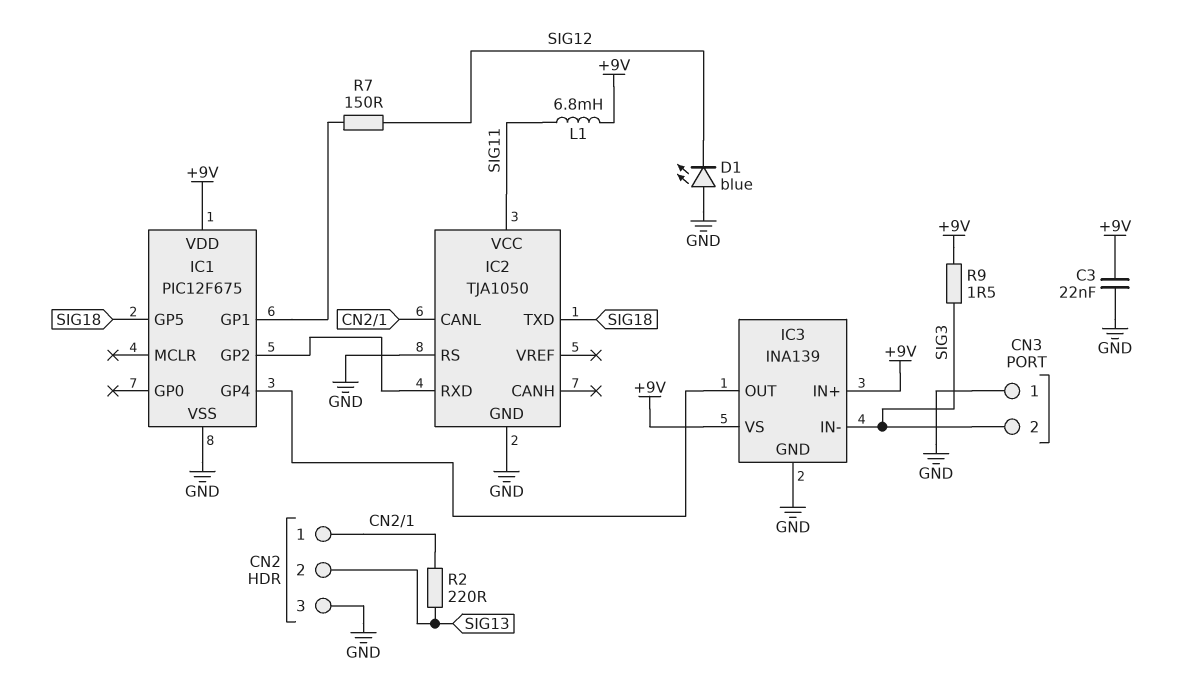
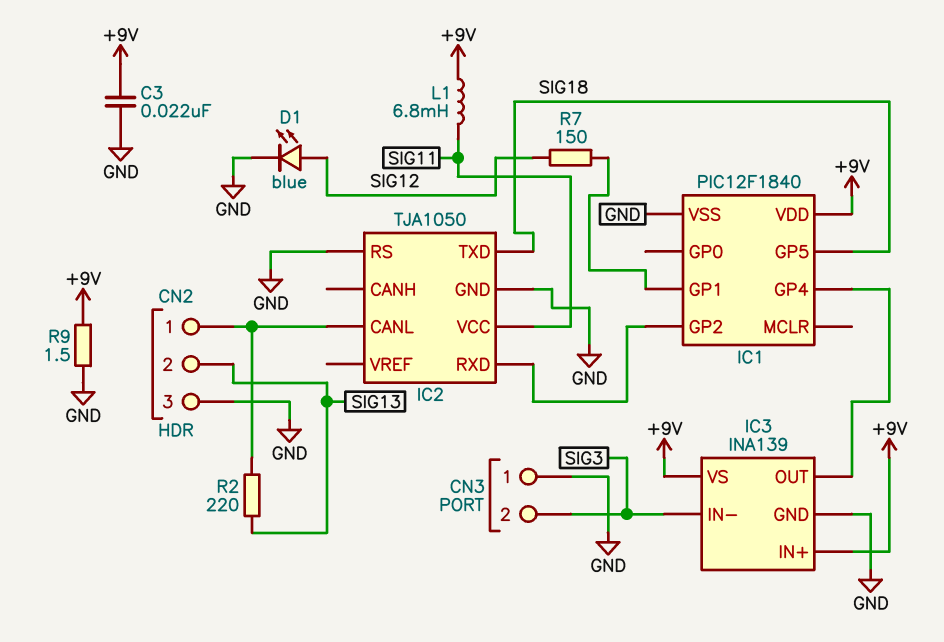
D1: LED blue (A GND, K SIG12) -> LED blue (A SIG12, K GND)
IC1: PIC12F675 -> PIC12F1840
R9: 1.5 (+9V, SIG3) -> 1.5 (+9V, GND)

